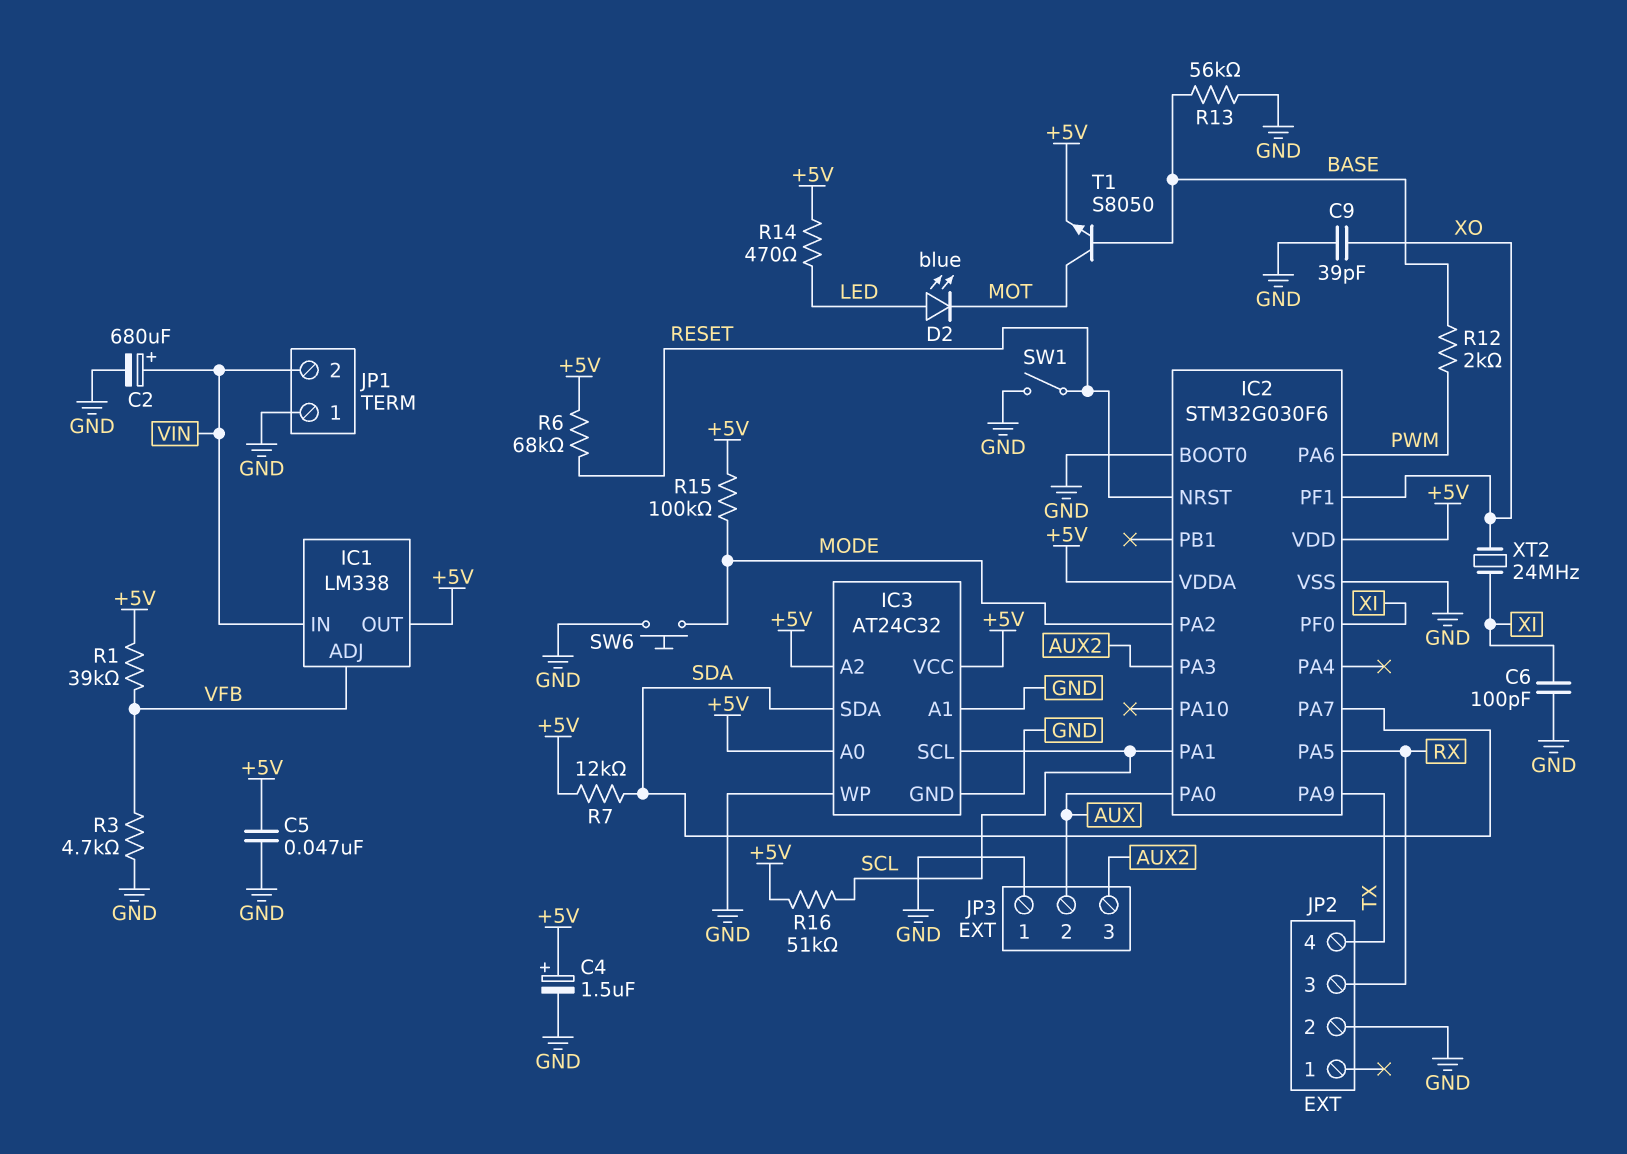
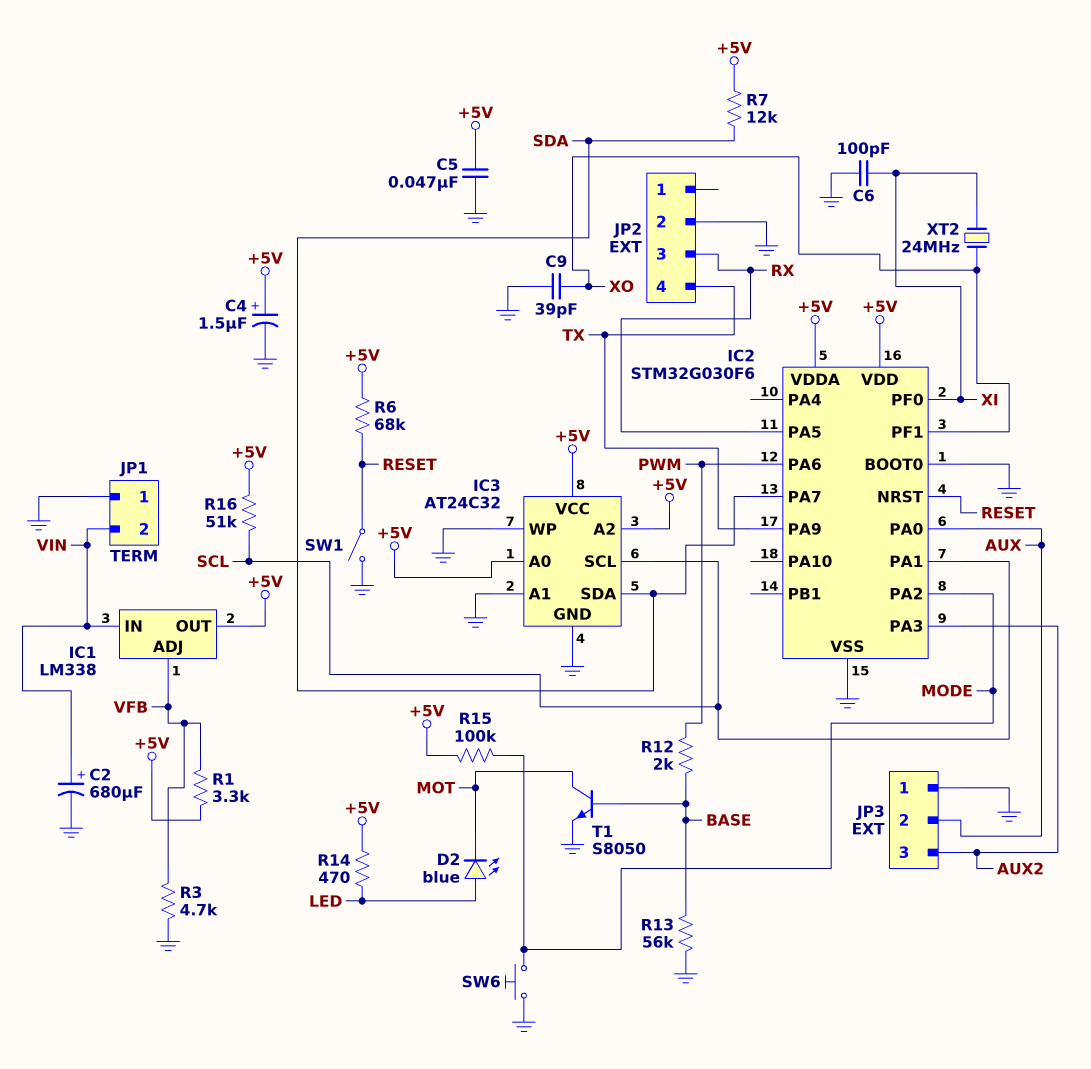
R1: 39k (+5V, VFB) -> 3.3k (+5V, VFB)
T1: NPN S8050 (B BASE, C MOT, E +5V) -> NPN S8050 (B BASE, C MOT, E GND)

